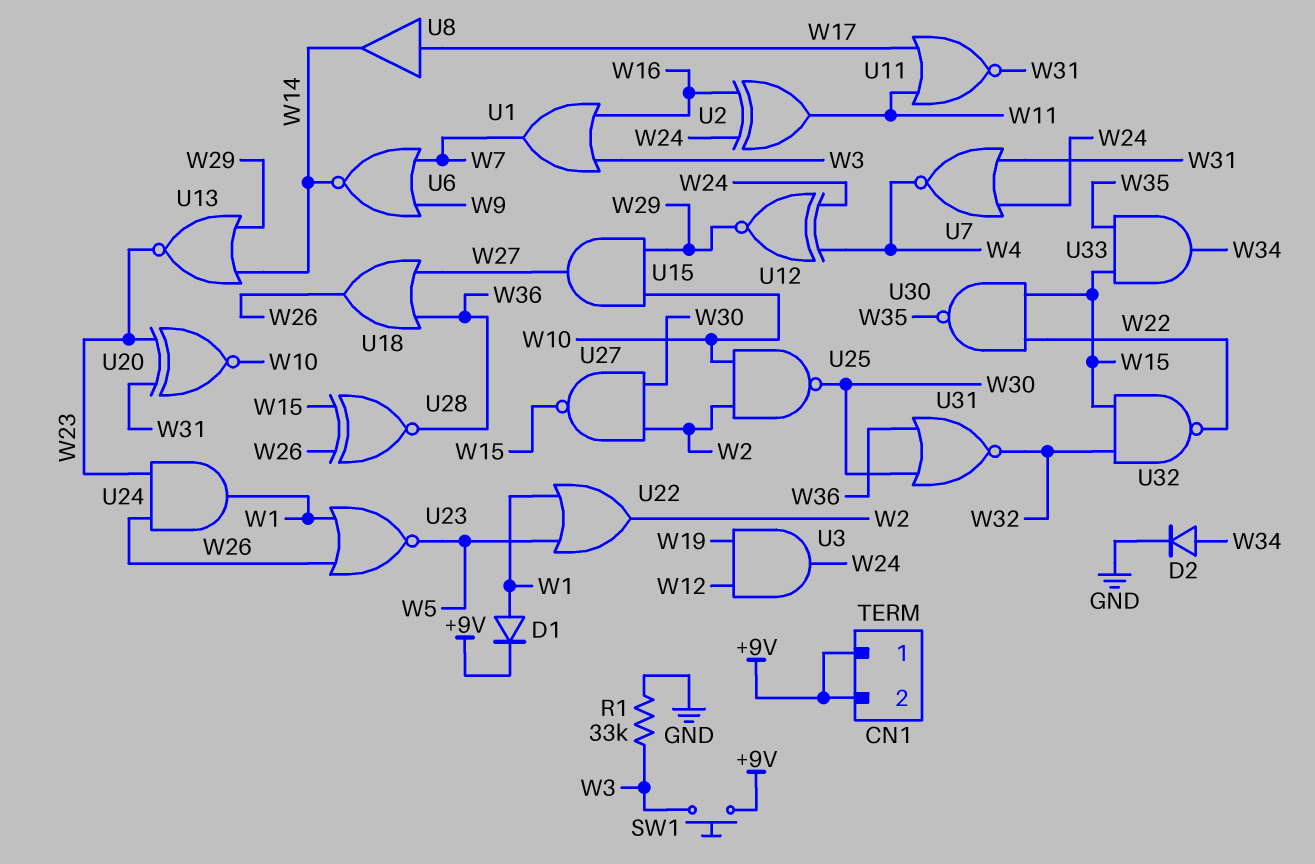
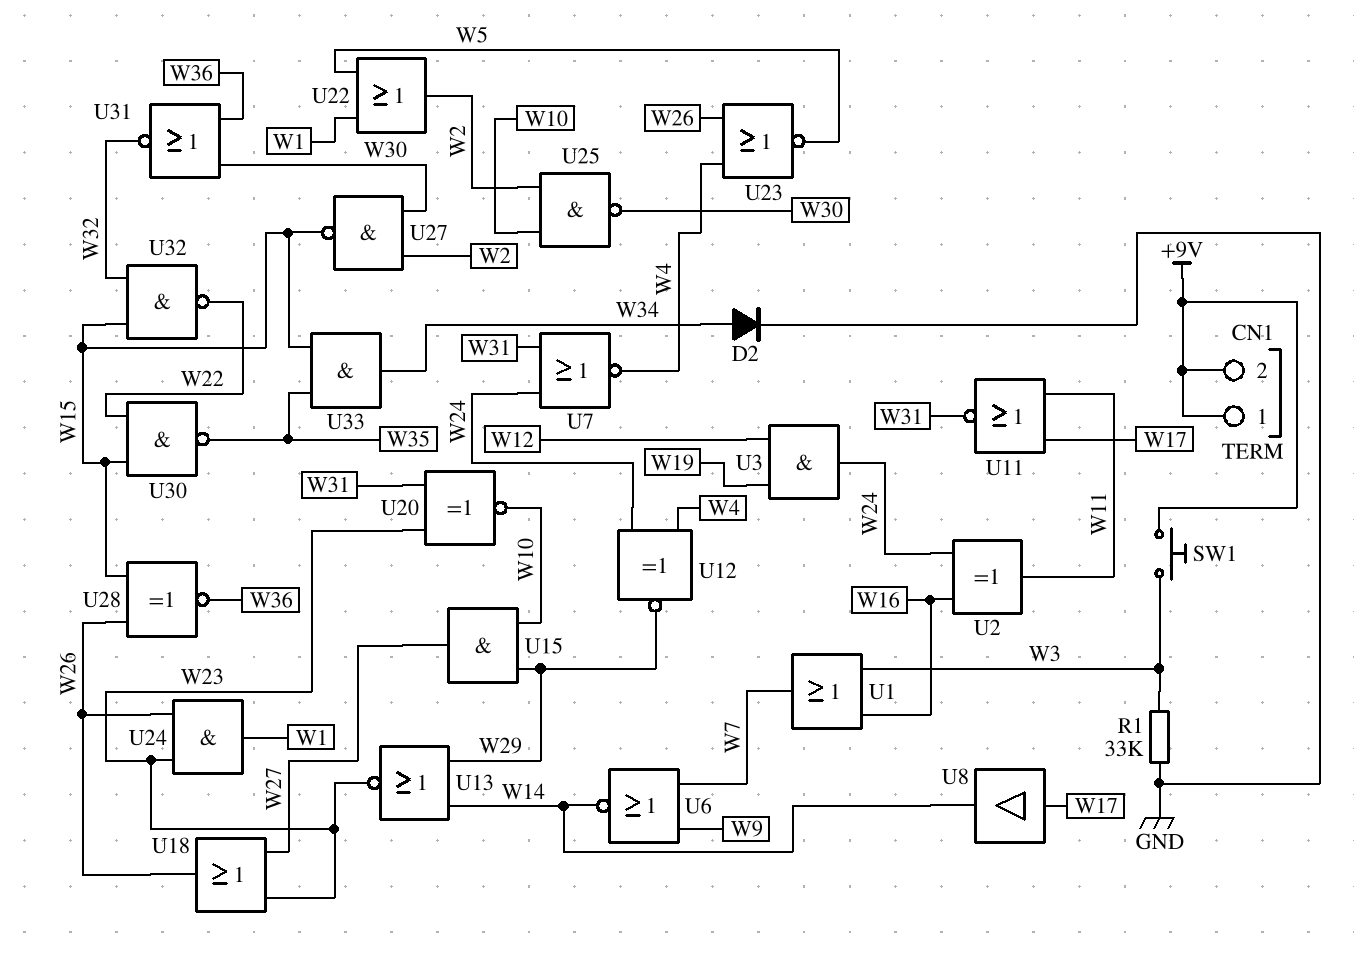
D1: diode (A W1, K +9V) -> none
U18: OR (in W27, in W36, out W26) -> OR (in W23, in W27, out W26)
U23: NOR (in W1, in W26, out W5) -> NOR (in W4, in W26, out W5)

